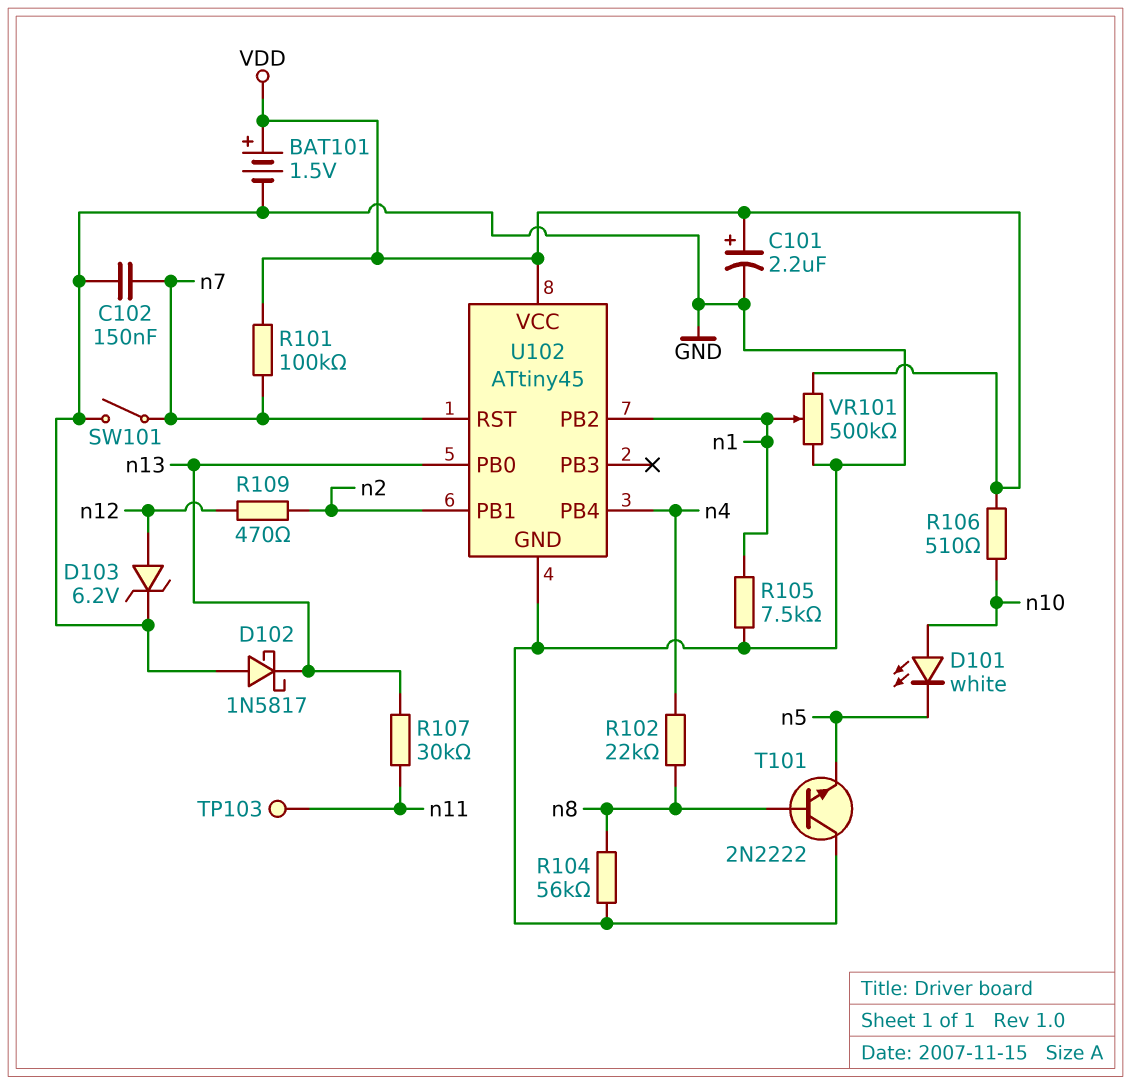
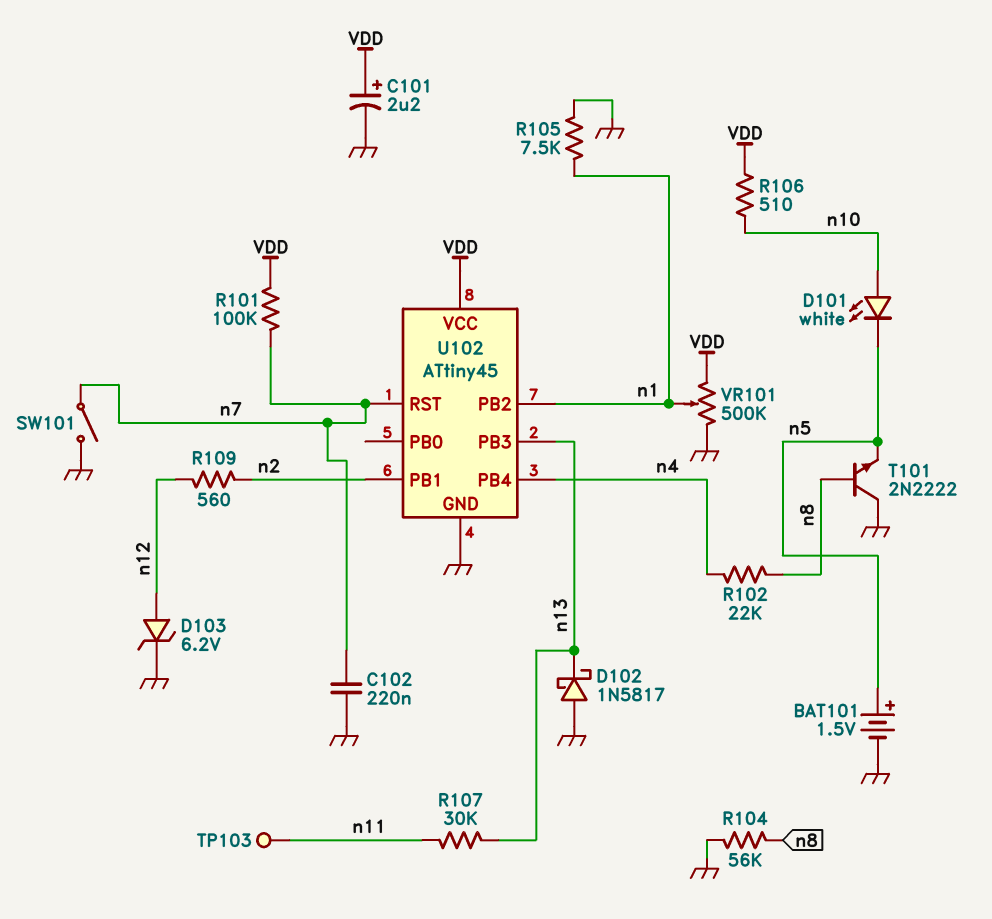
BAT101: 1.5V (plus VDD, minus GND) -> 1.5V (plus n5, minus GND)
C102: 150nF (GND, n7) -> 220nF (GND, n7)
R109: 470 (n2, n12) -> 560 (n2, n12)
U102 pin PB0: n13 -> none
U102 pin PB3: none -> n13

